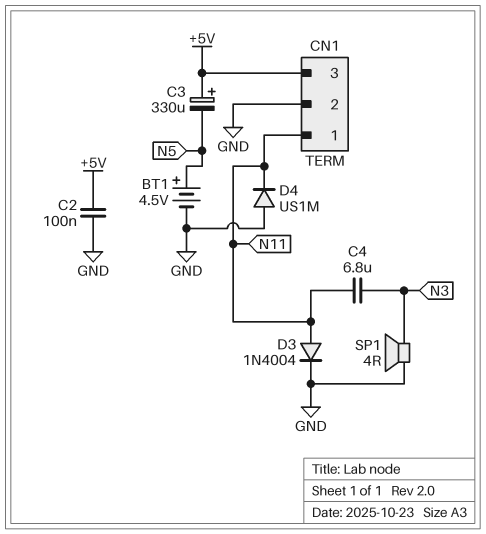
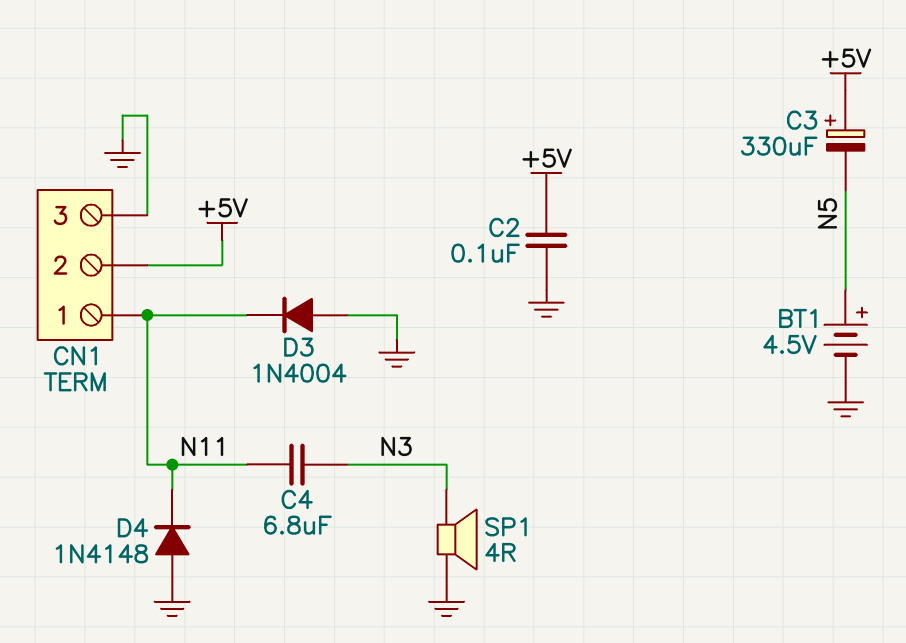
CN1 pin 2: GND -> +5V
CN1 pin 3: +5V -> GND
D3: diode 1N4004 (A N11, K GND) -> diode 1N4004 (A GND, K N11)
D4: diode US1M (A GND, K N11) -> diode 1N4148 (A GND, K N11)

